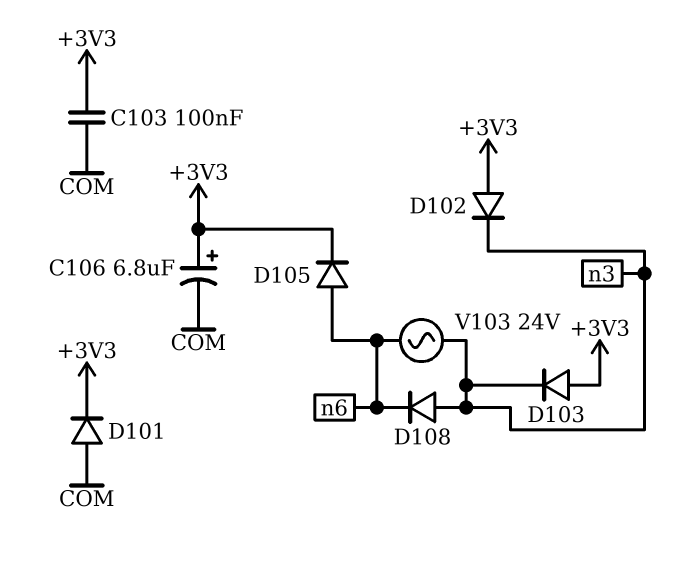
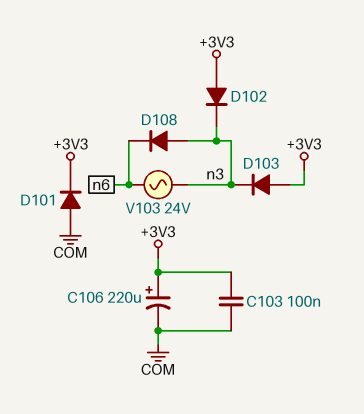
C106: 6.8uF (plus +3V3, minus COM) -> 220uF (plus +3V3, minus COM)
D105: diode (A n6, K +3V3) -> none

